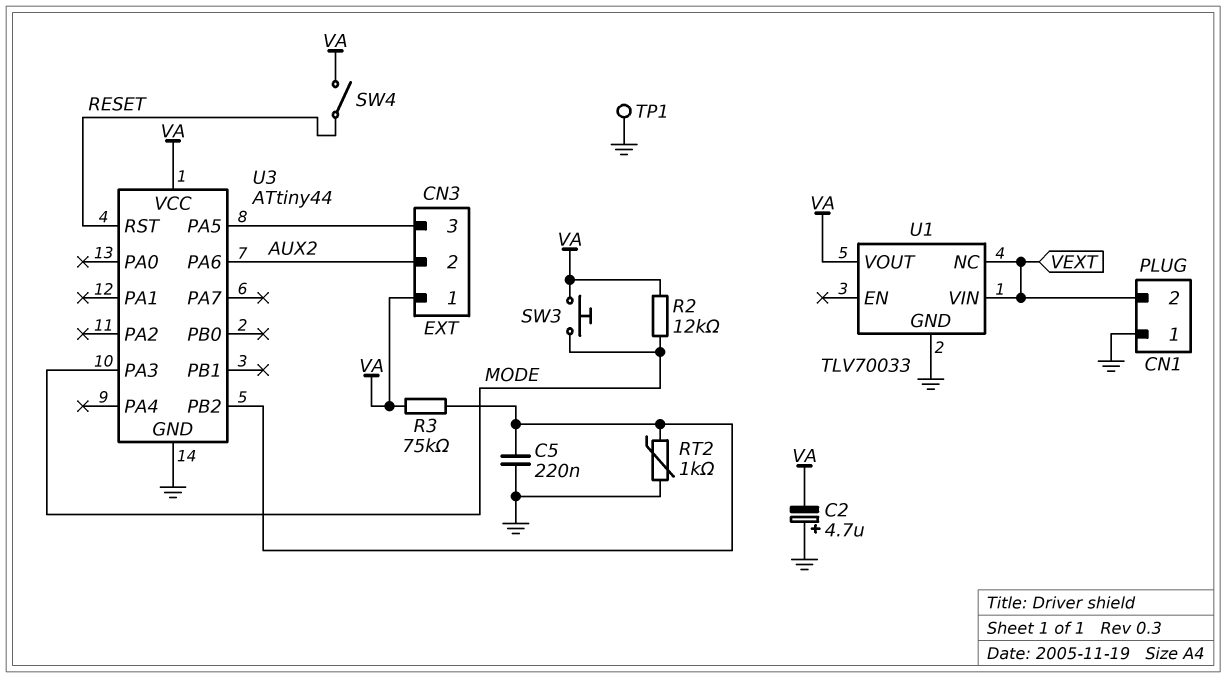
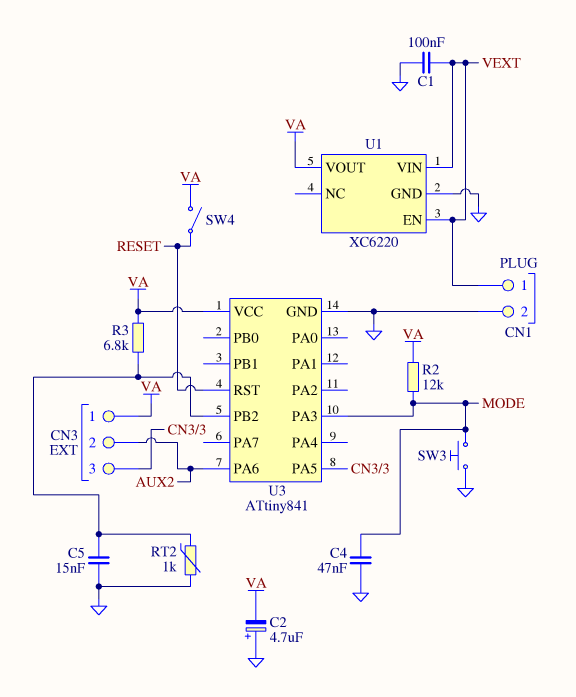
C1: none -> 100nF (GND, VEXT)
C4: none -> 47nF (GND, MODE)
C5: 220nF (GND, U3/PB2) -> 15nF (GND, U3/PB2)
CN1 pin 1: GND -> VEXT
CN1 pin 2: VEXT -> GND
R3: 75k (U3/PB2, VA) -> 6.8k (U3/PB2, VA)
SW3: button (MODE, VA) -> button (GND, MODE)
TP1: test point (GND) -> none
U1: TLV70033 -> XC6220
U1 pin EN: none -> VEXT
U1 pin NC: VEXT -> none
U3: ATtiny44 -> ATtiny841

